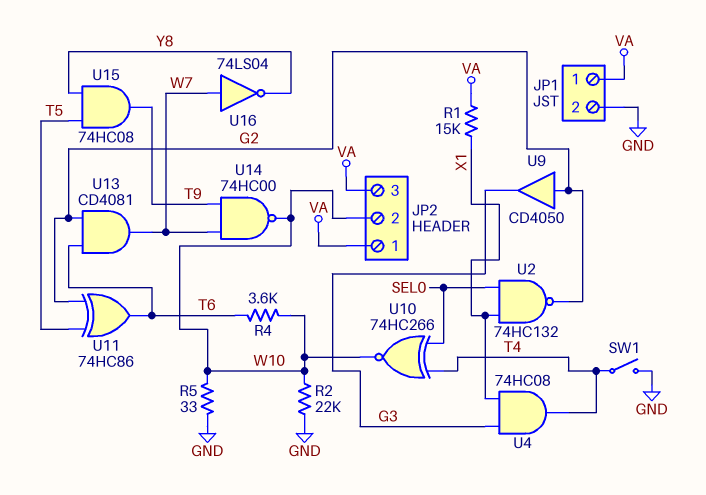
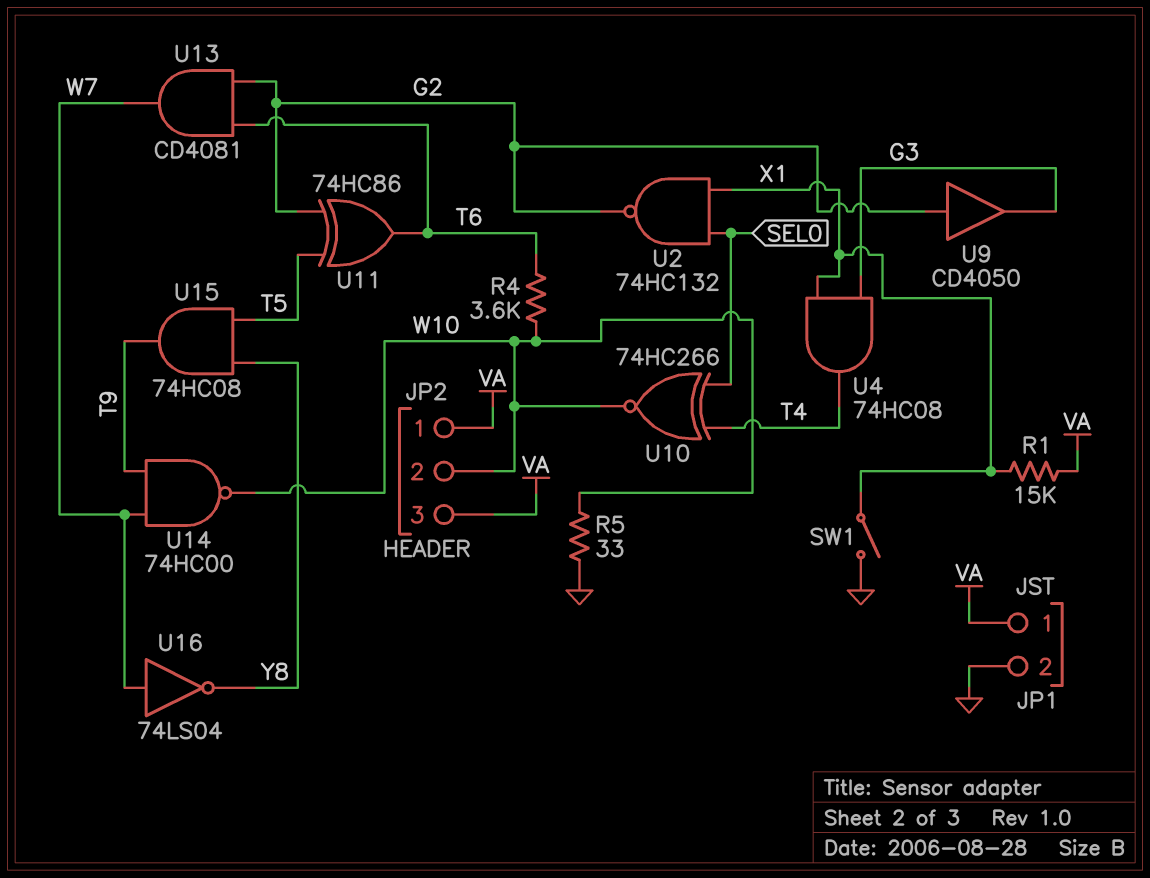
R2: 22k (GND, W10) -> none
SW1: switch (GND, T4) -> switch (GND, X1)

